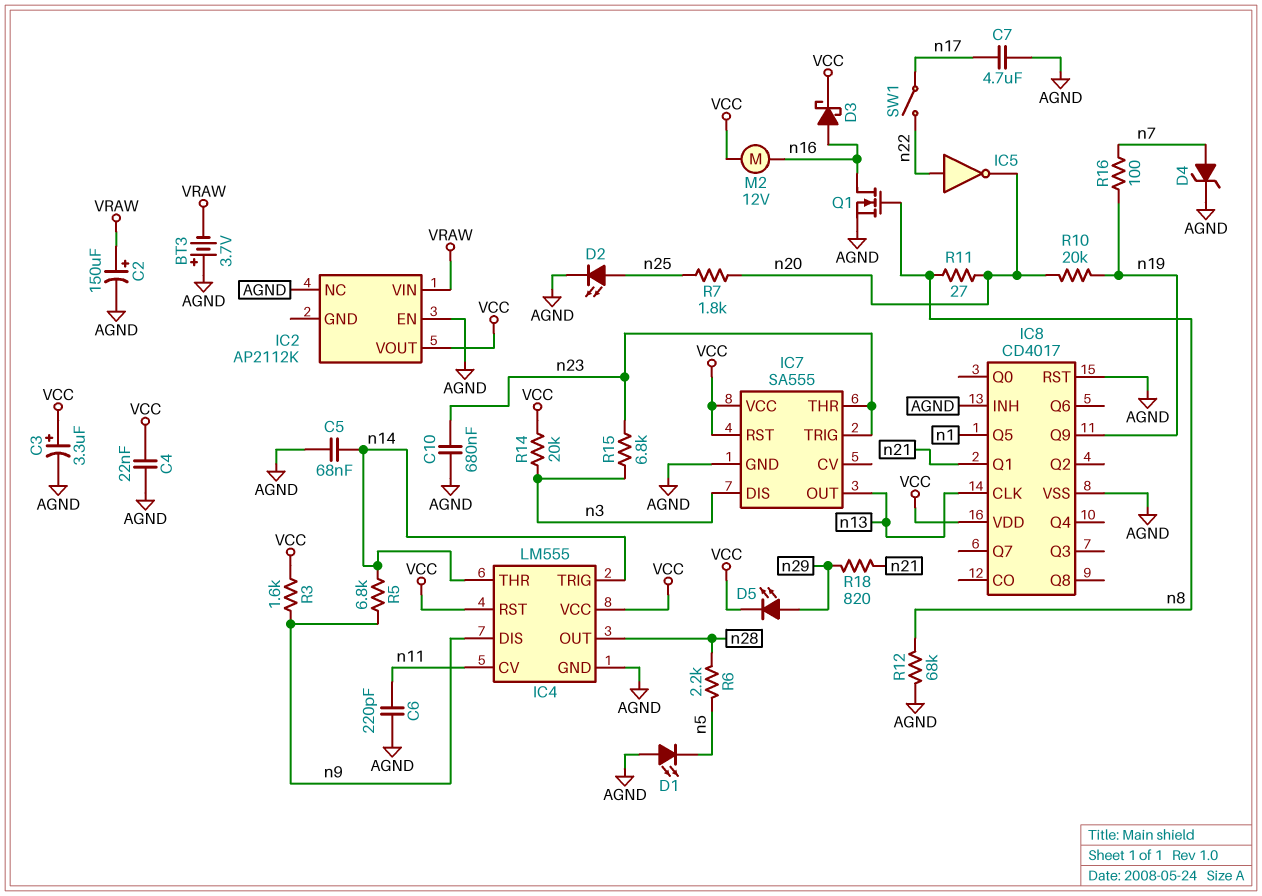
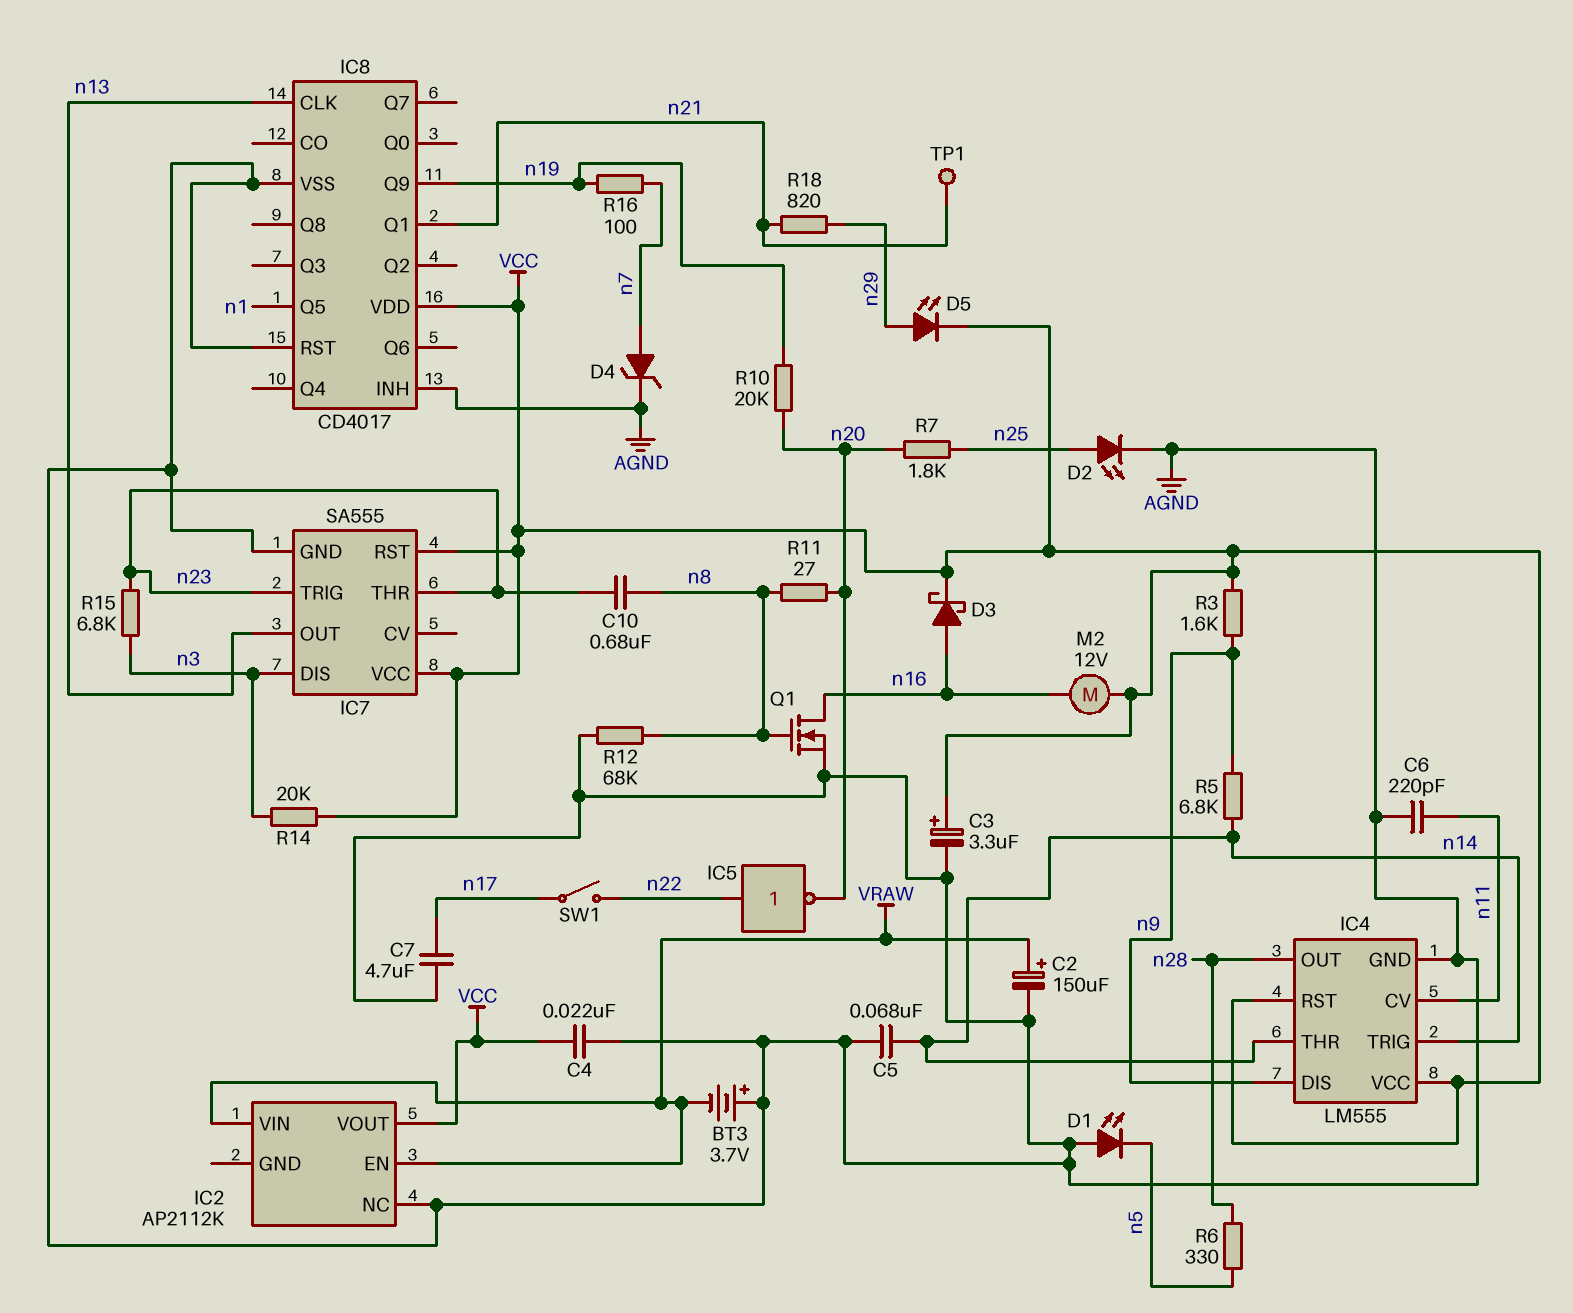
C10: 680nF (AGND, n23) -> 680nF (n8, n23)
IC2 pin EN: AGND -> VRAW
R6: 2.2k (n5, n28) -> 330 (n5, n28)
TP1: none -> test point (n21)

